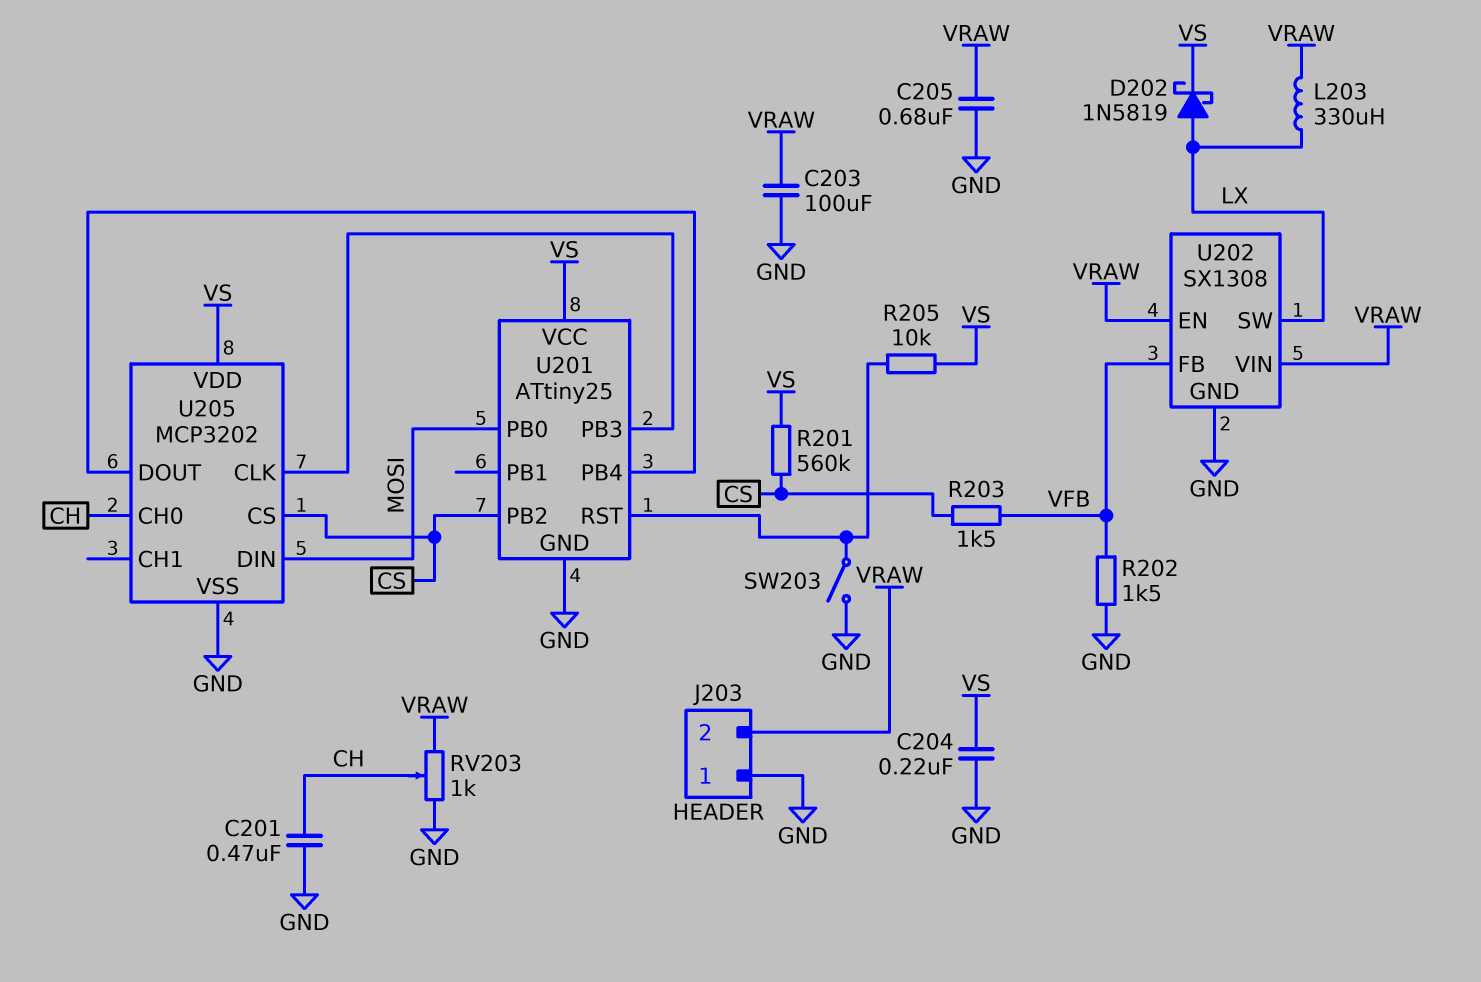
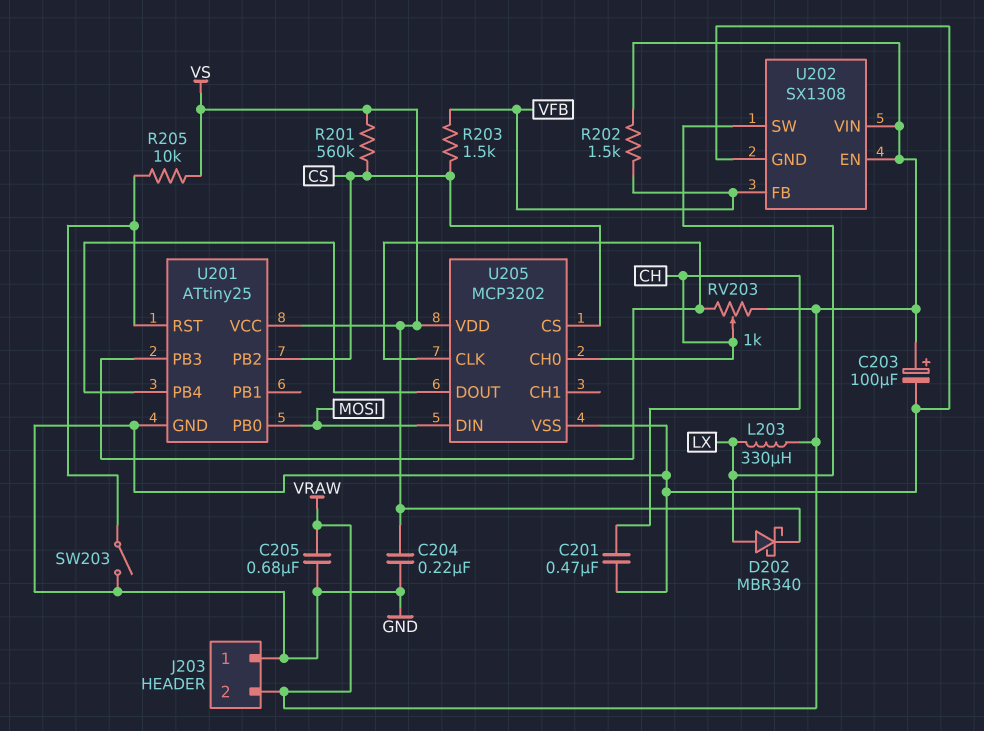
C203: 100uF (GND, VRAW) -> 100uF (plus VRAW, minus GND)
D202: schottky 1N5819 (A LX, K VS) -> schottky MBR340 (A LX, K VS)
R202: 1.5k (GND, VFB) -> 1.5k (VFB, VRAW)
RV203: 1k (GND, VRAW, wiper CH) -> 1k (U201/PB3, VRAW, wiper CH)

